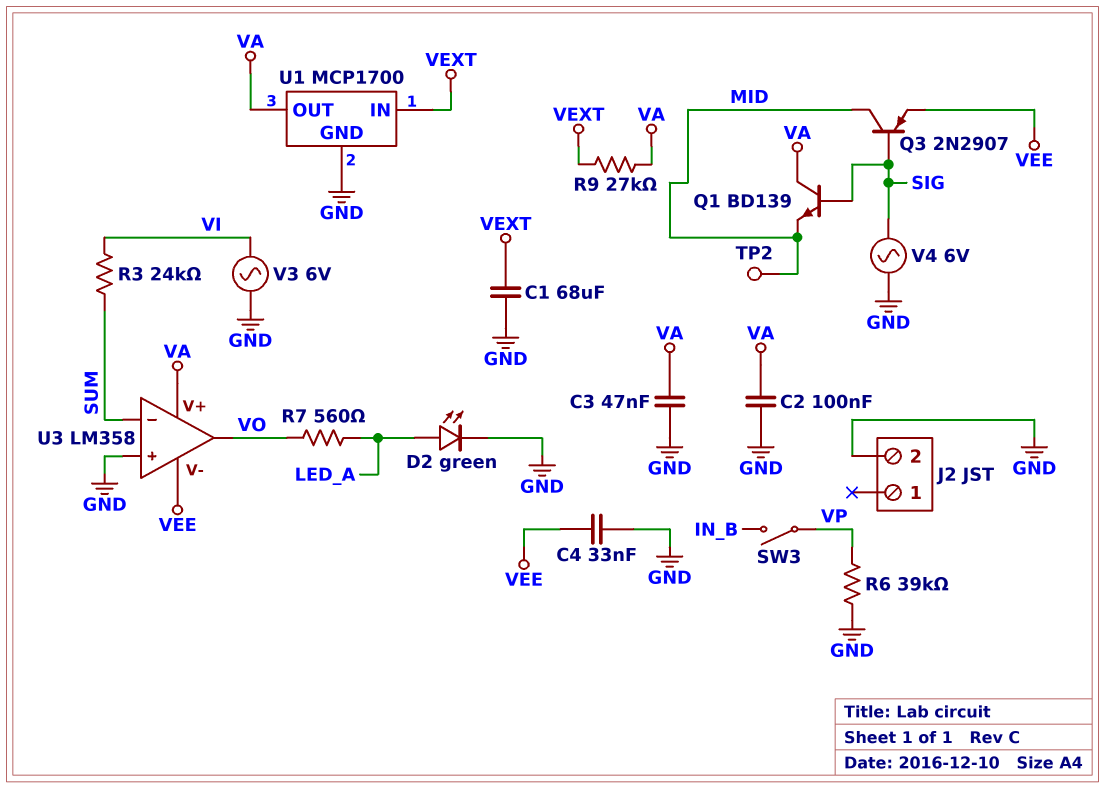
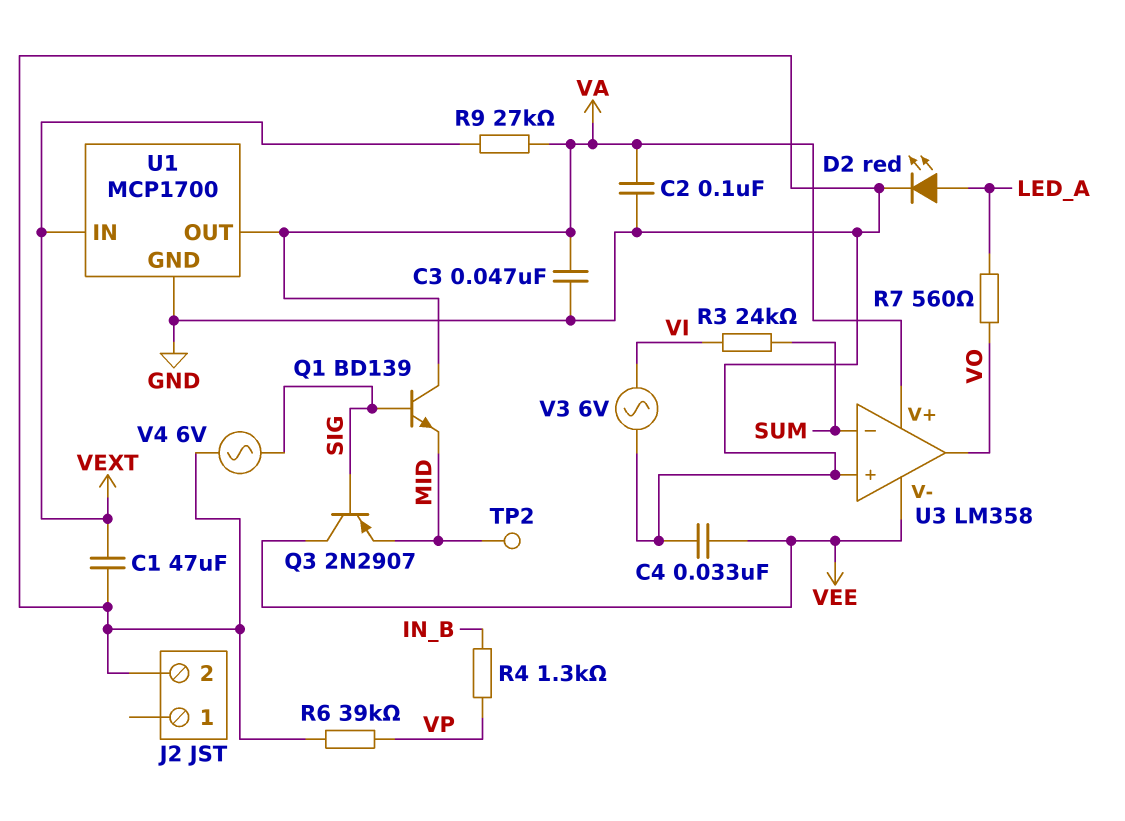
C1: 68uF (GND, VEXT) -> 47uF (GND, VEXT)
D2: LED green (A LED_A, K GND) -> LED red (A LED_A, K GND)
Q3: PNP 2N2907 (B SIG, C MID, E VEE) -> PNP 2N2907 (B SIG, C VEE, E MID)
R4: none -> 1.3k (IN_B, VP)
SW3: switch (IN_B, VP) -> none

